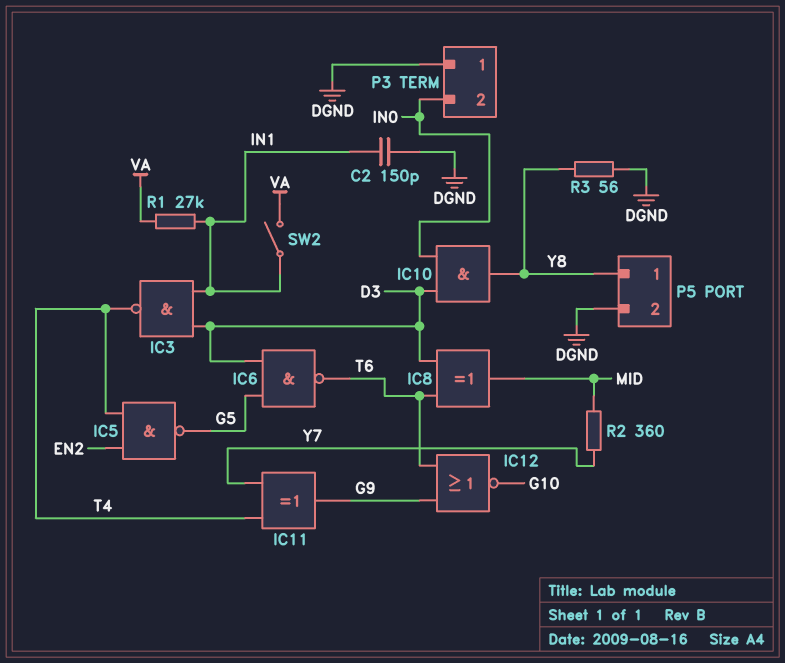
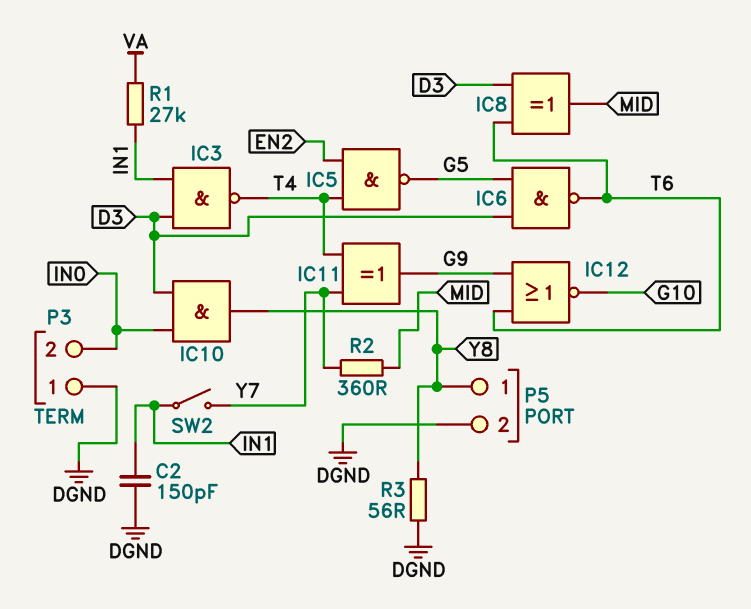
SW2: switch (IN1, VA) -> switch (IN1, Y7)

